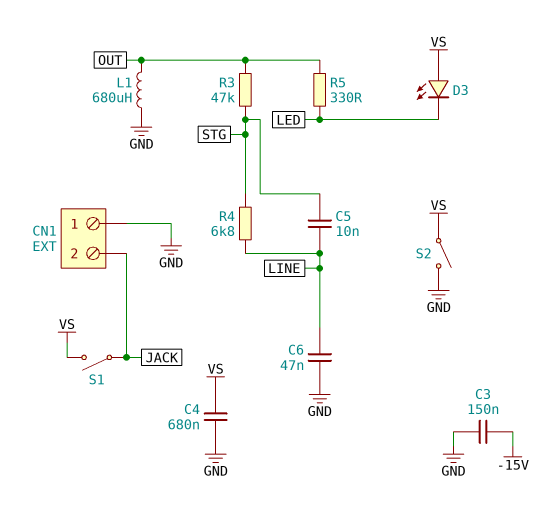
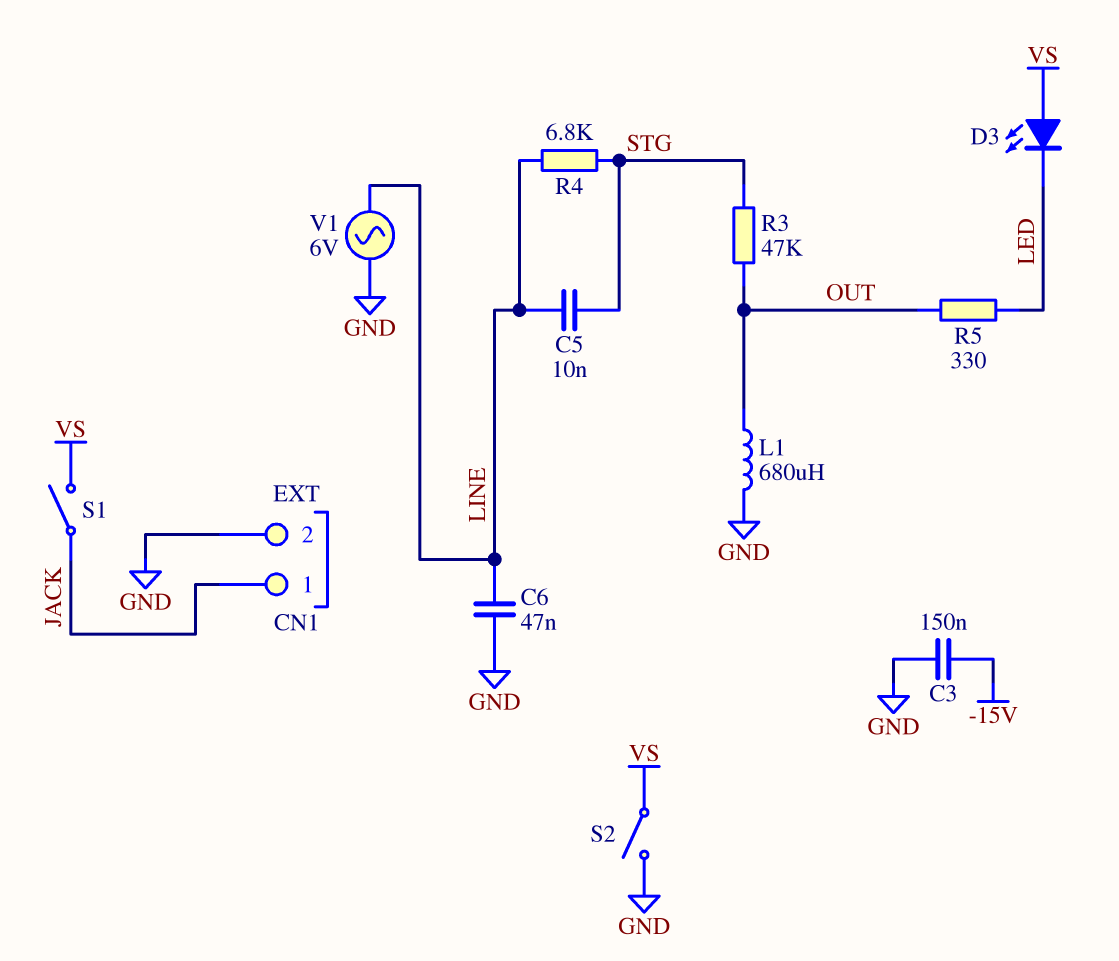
C4: 680nF (GND, VS) -> none
CN1 pin 1: GND -> JACK
CN1 pin 2: JACK -> GND
V1: none -> AC 6V (GND, LINE)

